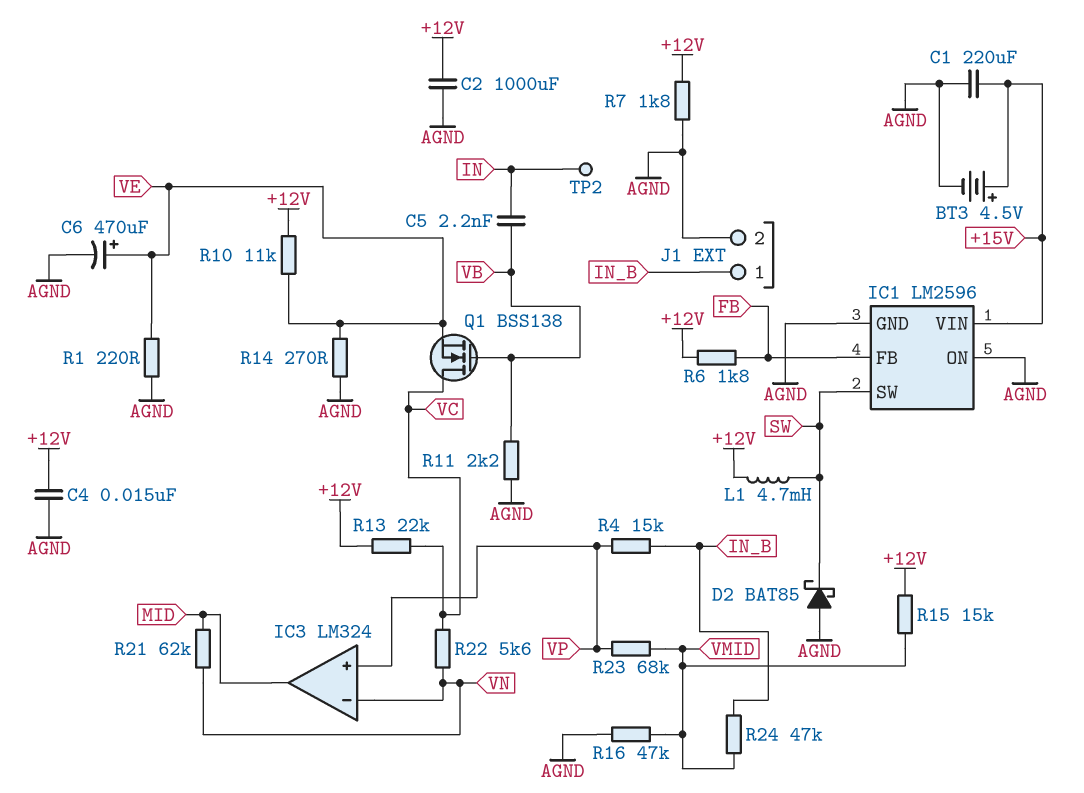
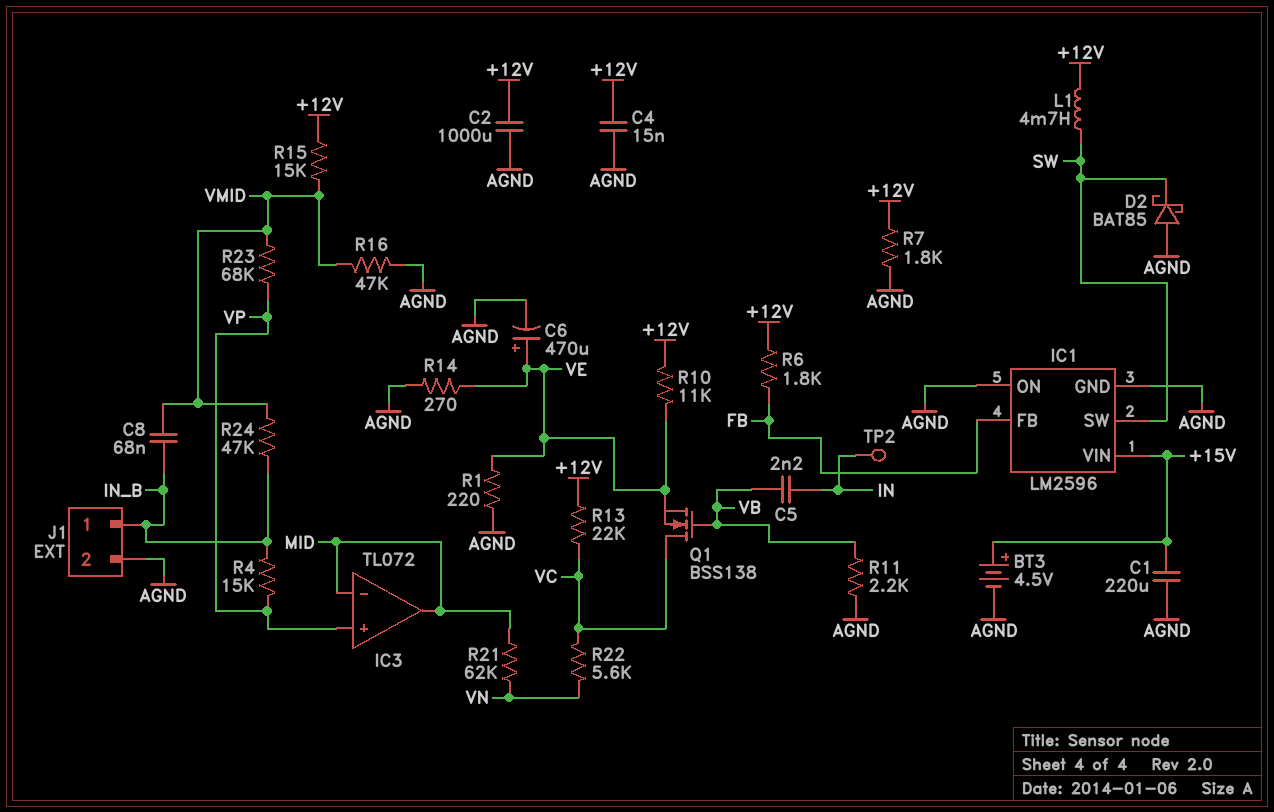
C8: none -> 68nF (IN_B, VMID)
IC3: LM324 -> TL072
IC3 pin in-: VN -> MID

